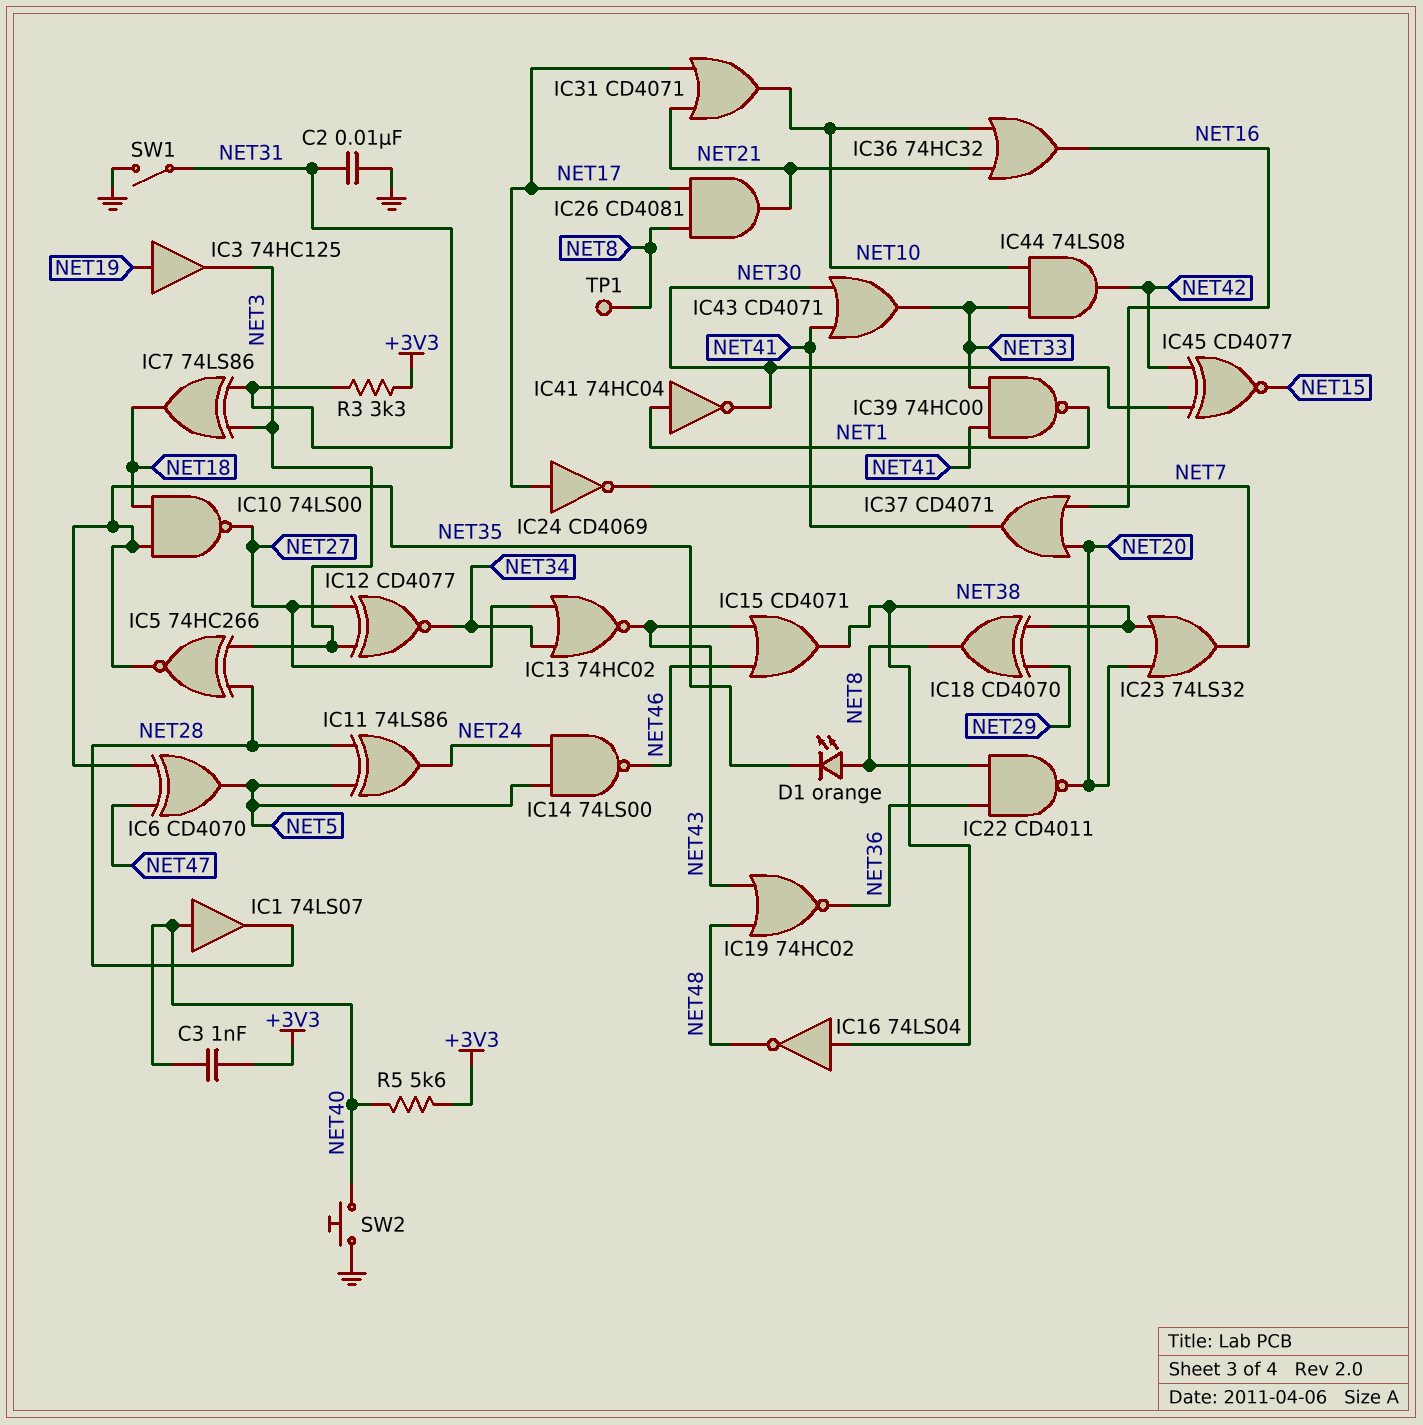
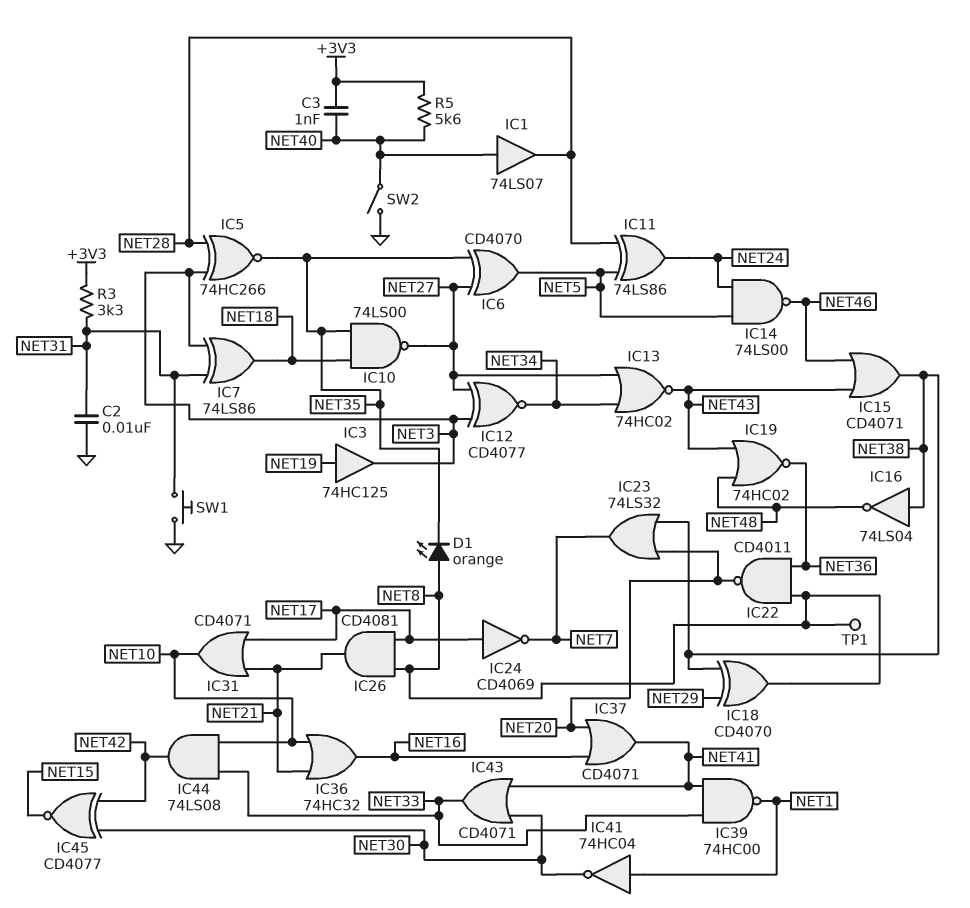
IC6: XOR CD4070 (in NET35, in NET47, out NET5) -> XOR CD4070 (in NET27, in NET35, out NET5)
SW1: switch (GND, NET31) -> button (GND, NET31)
SW2: button (GND, NET40) -> switch (GND, NET40)

